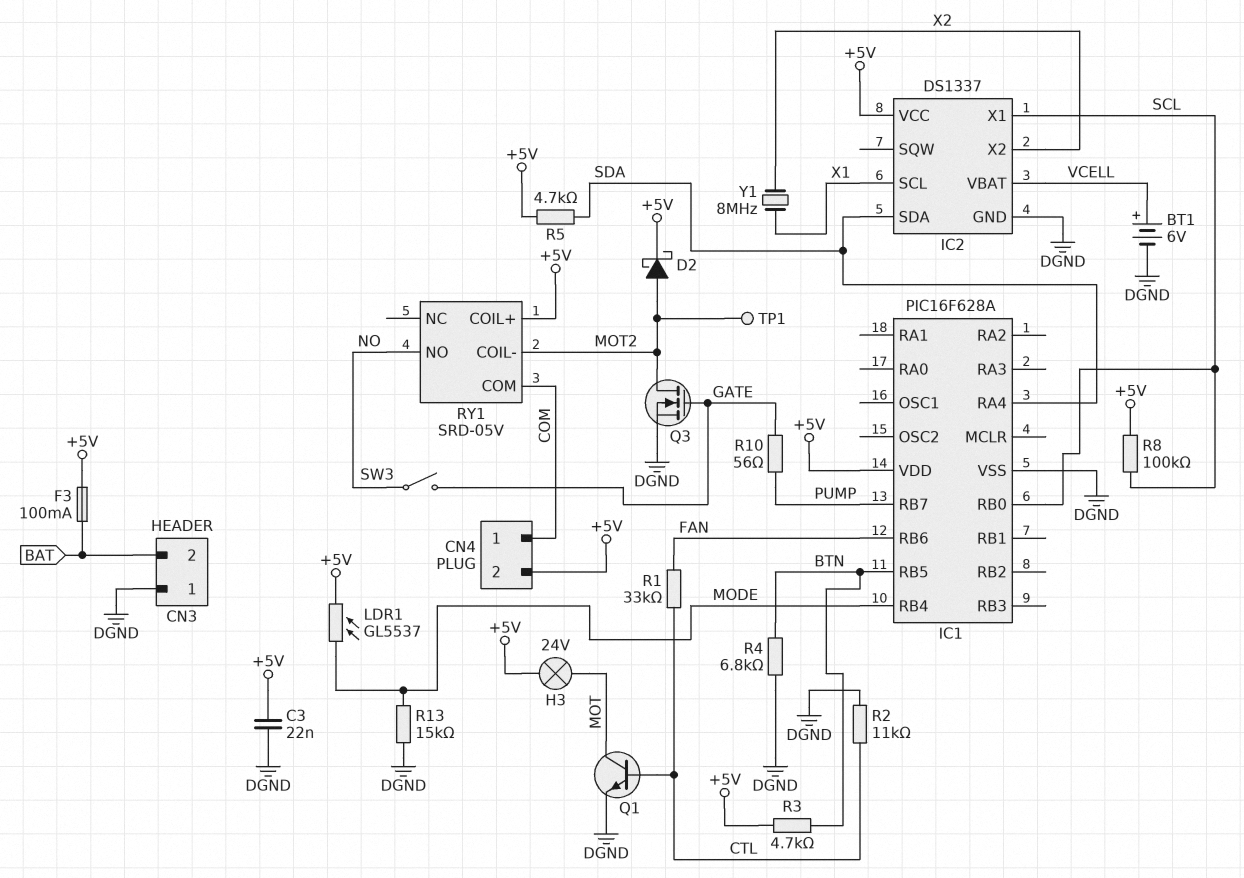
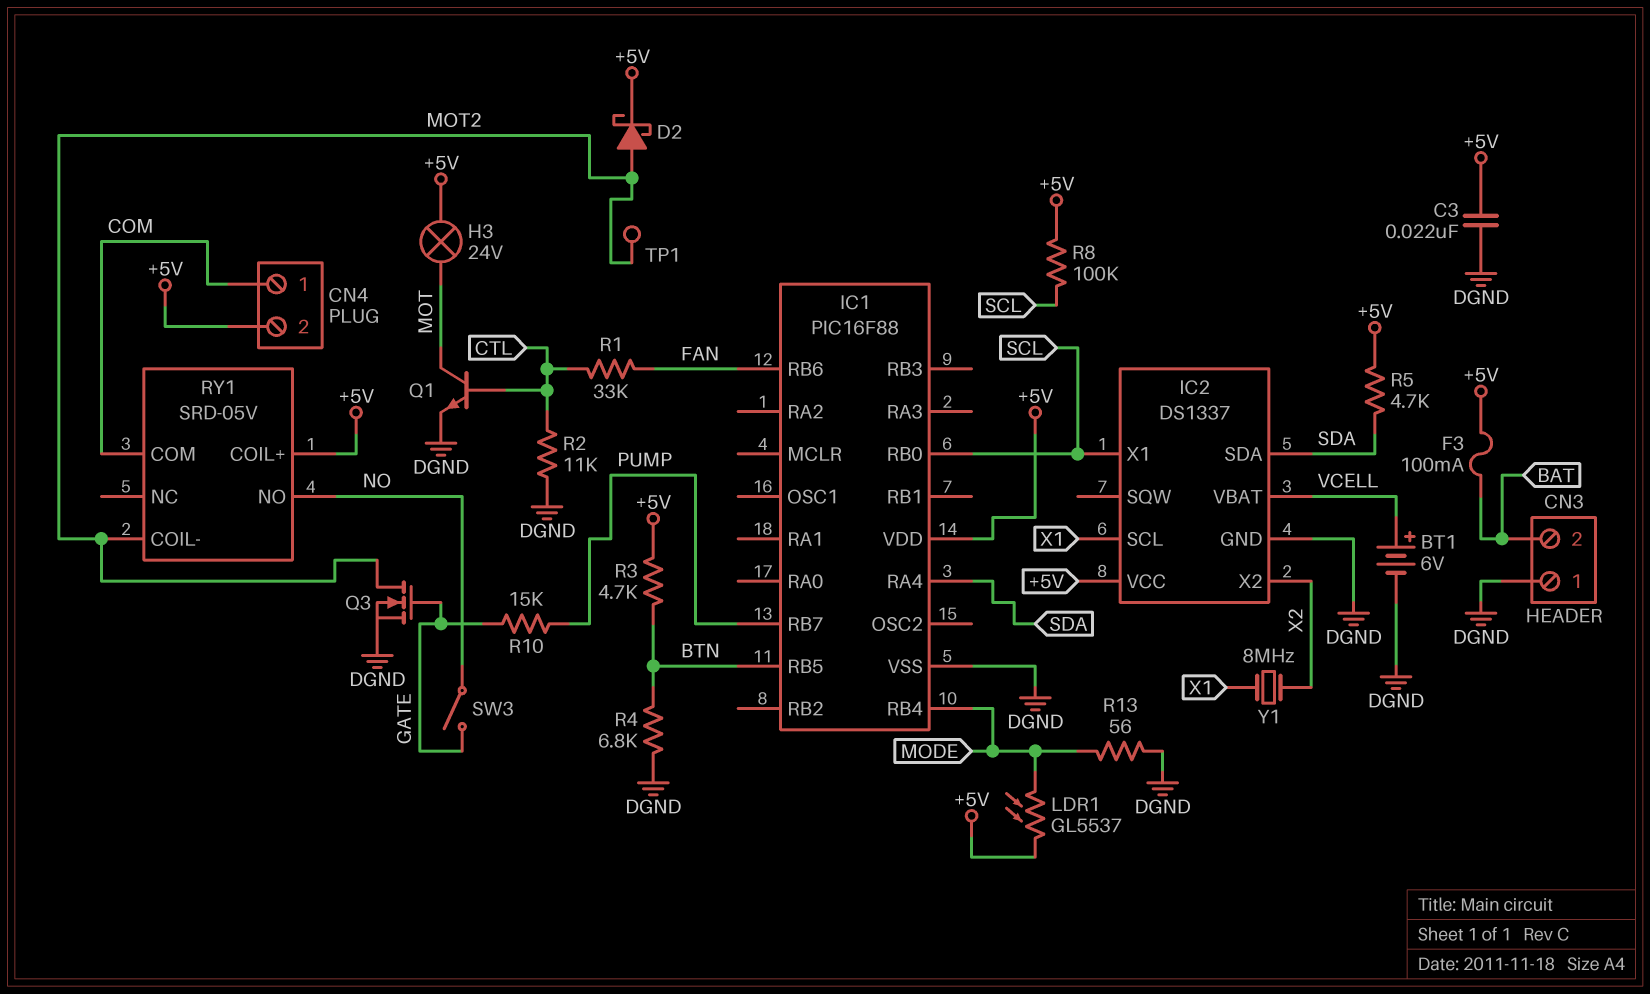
IC1: PIC16F628A -> PIC16F88
R10: 56 (GATE, PUMP) -> 15k (GATE, PUMP)
R13: 15k (DGND, MODE) -> 56 (DGND, MODE)

